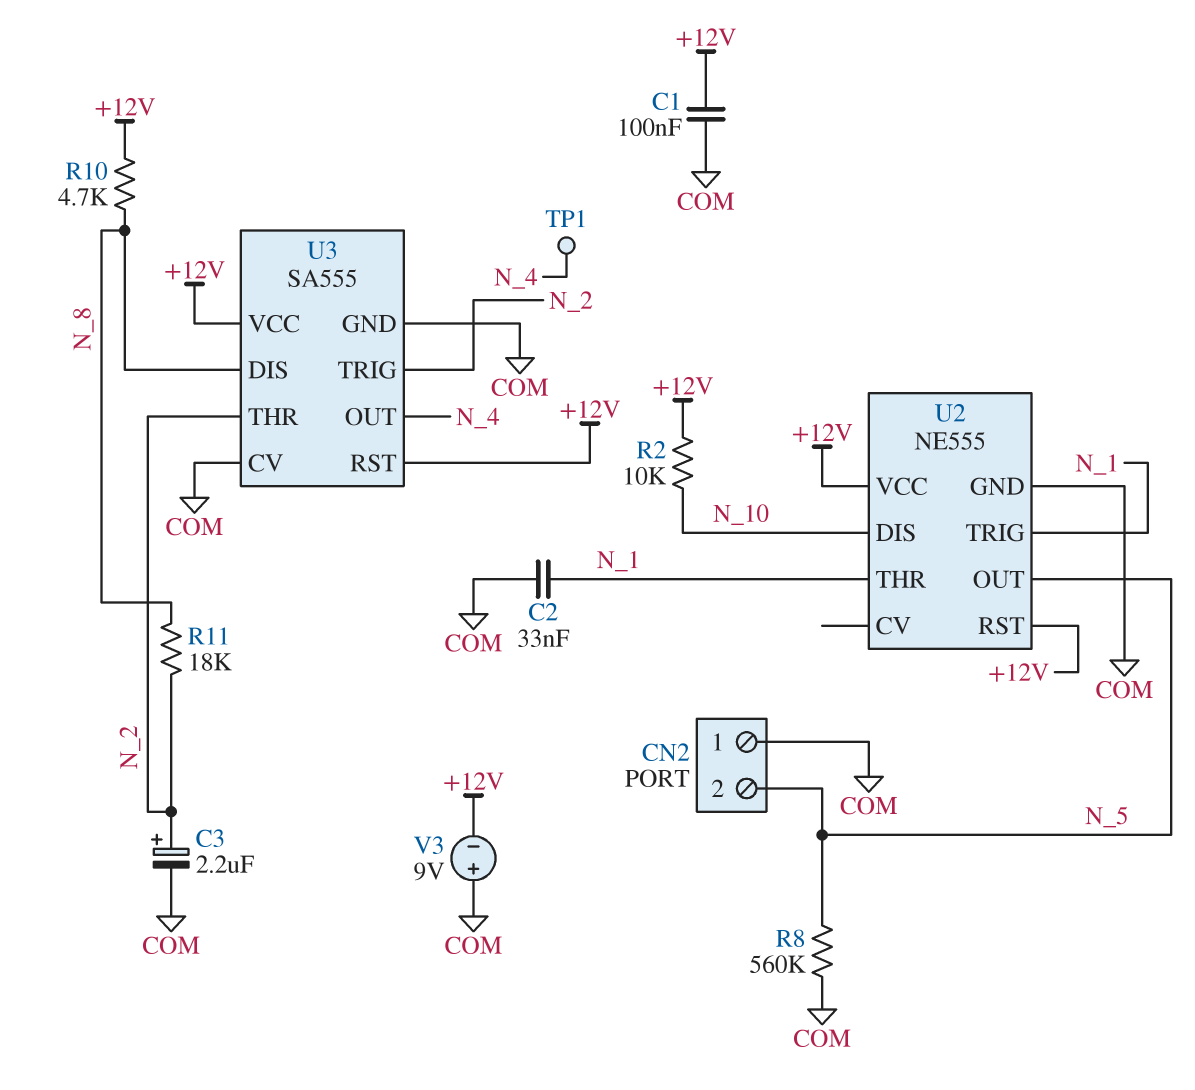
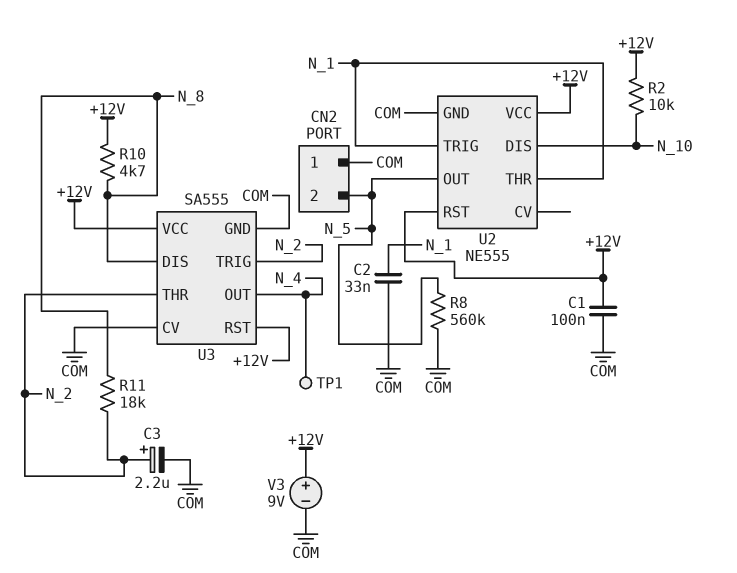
V3: 9V (plus COM, minus +12V) -> 9V (plus +12V, minus COM)

